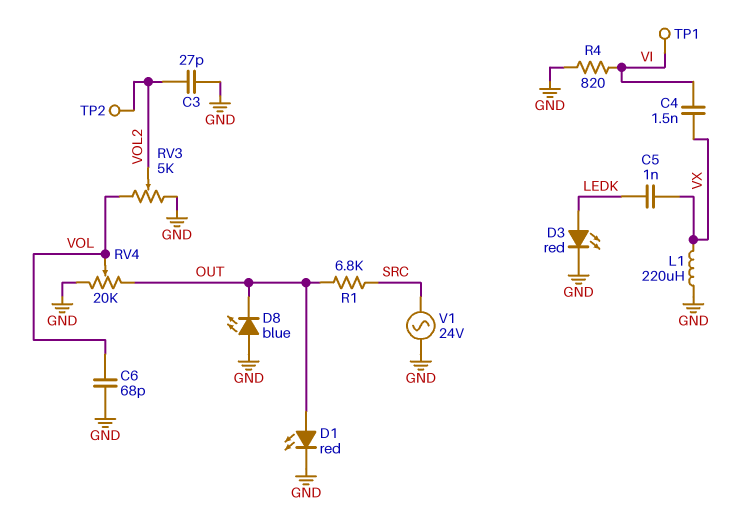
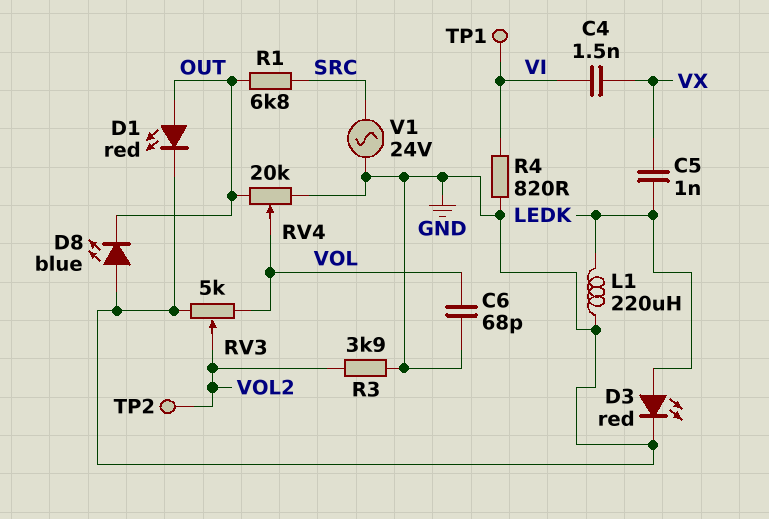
C3: 27pF (GND, VOL2) -> none
L1: 220uH (GND, VX) -> 220uH (GND, LEDK)
R3: none -> 3.9k (GND, VOL2)

